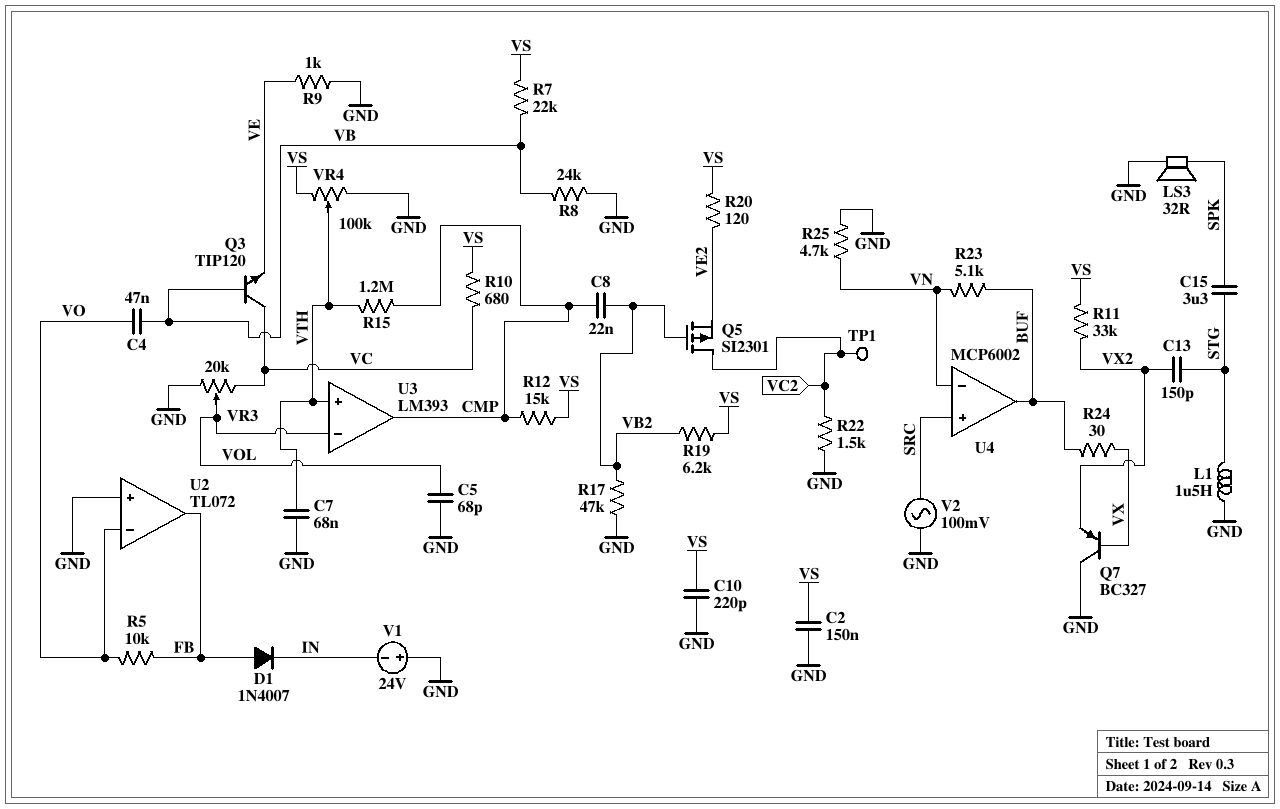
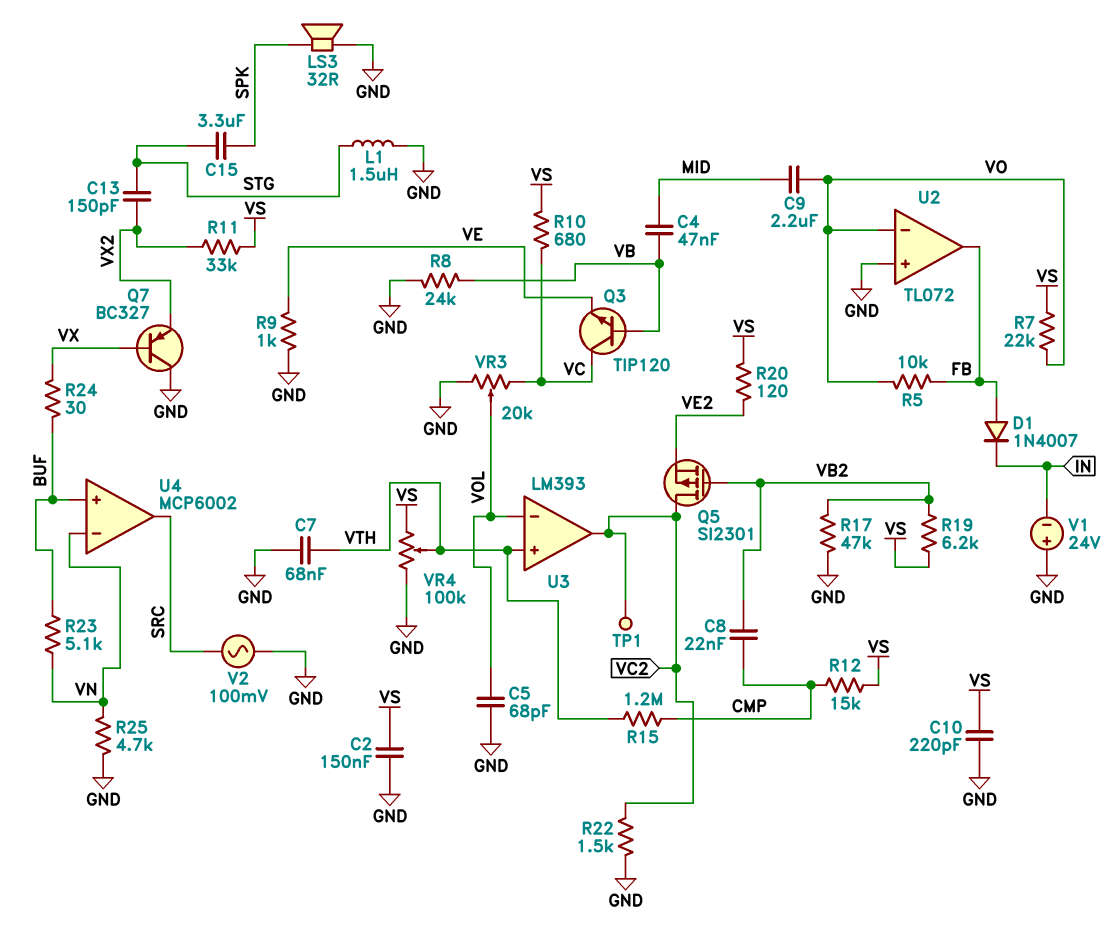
C4: 47nF (VB, VO) -> 47nF (MID, VB)
C9: none -> 2.2uF (MID, VO)
R7: 22k (VB, VS) -> 22k (VO, VS)
U3 pin out: CMP -> VC2
U4 pin in+: SRC -> BUF
U4 pin out: BUF -> SRC

